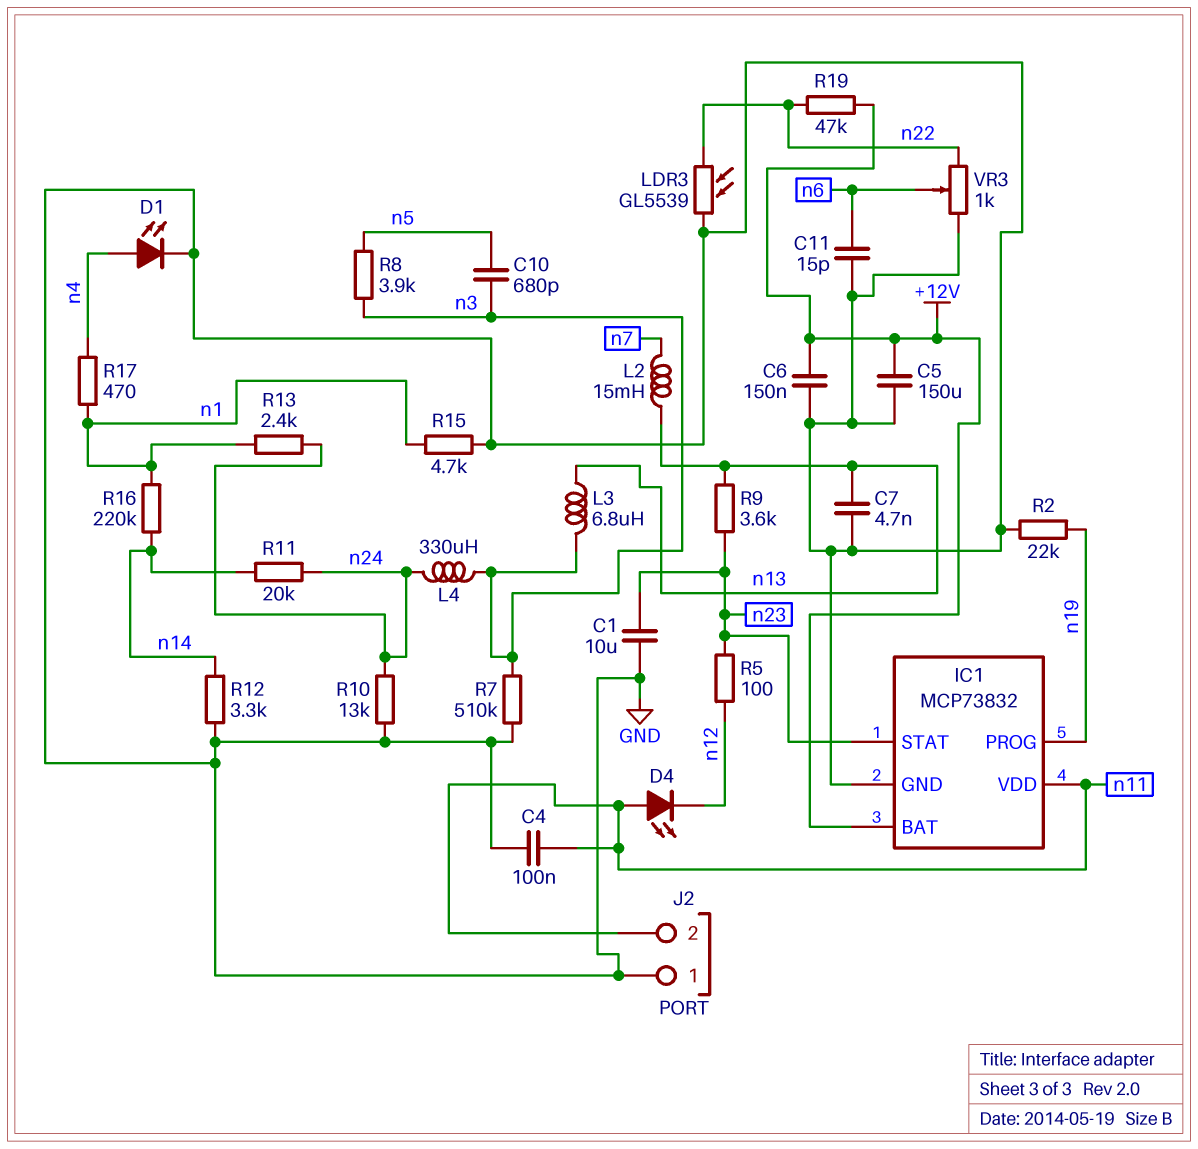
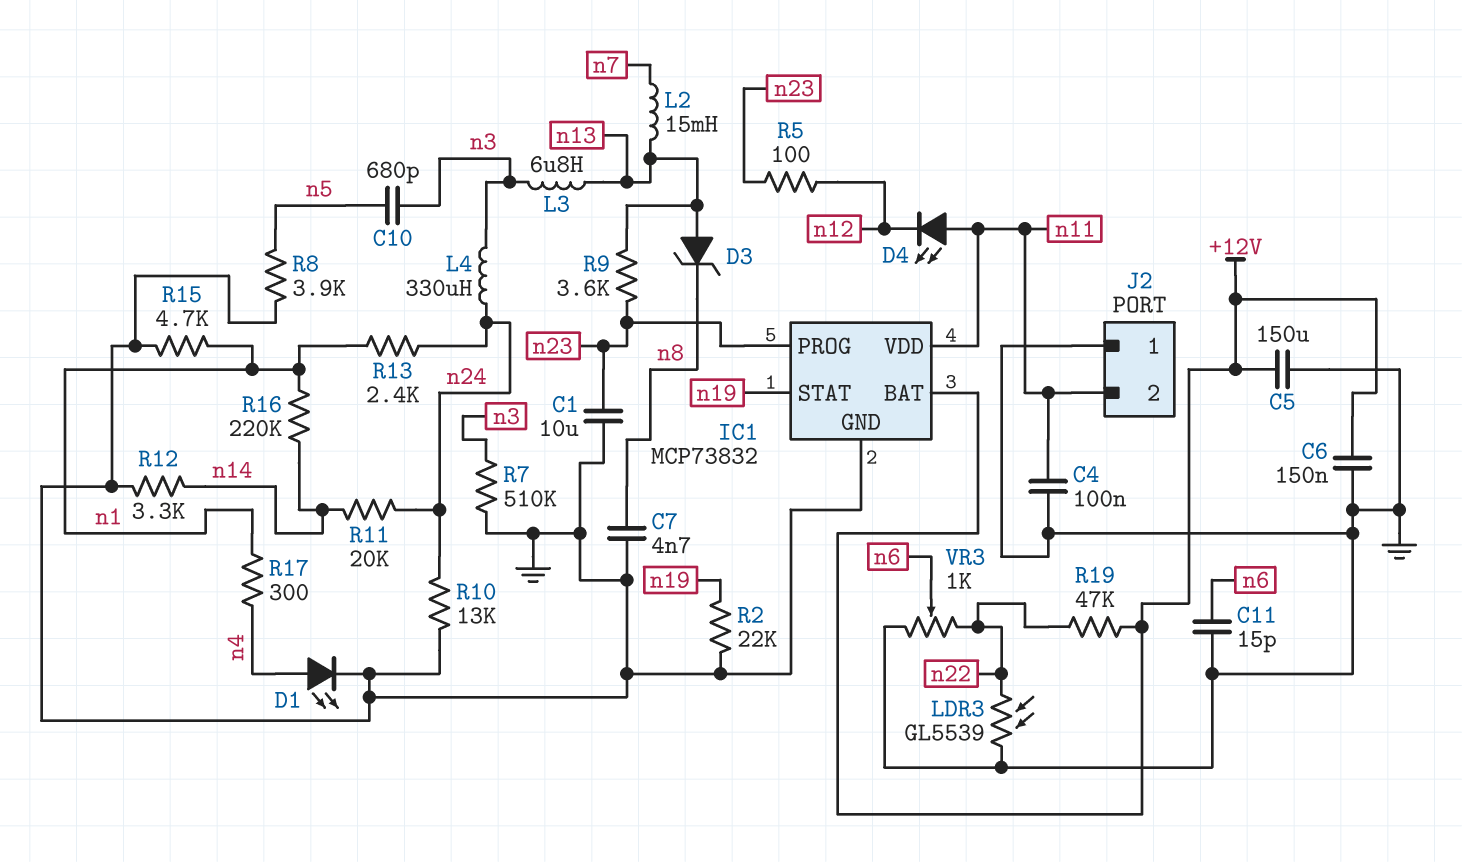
C7: 4.7nF (GND, n13) -> 4.7nF (GND, n8)
D3: none -> zener (A n13, K n8)
IC1 pin PROG: n19 -> n23
IC1 pin STAT: n23 -> n19
R8: 3.9k (n3, n5) -> 3.9k (GND, n5)
R17: 470 (n1, n4) -> 300 (n1, n4)

